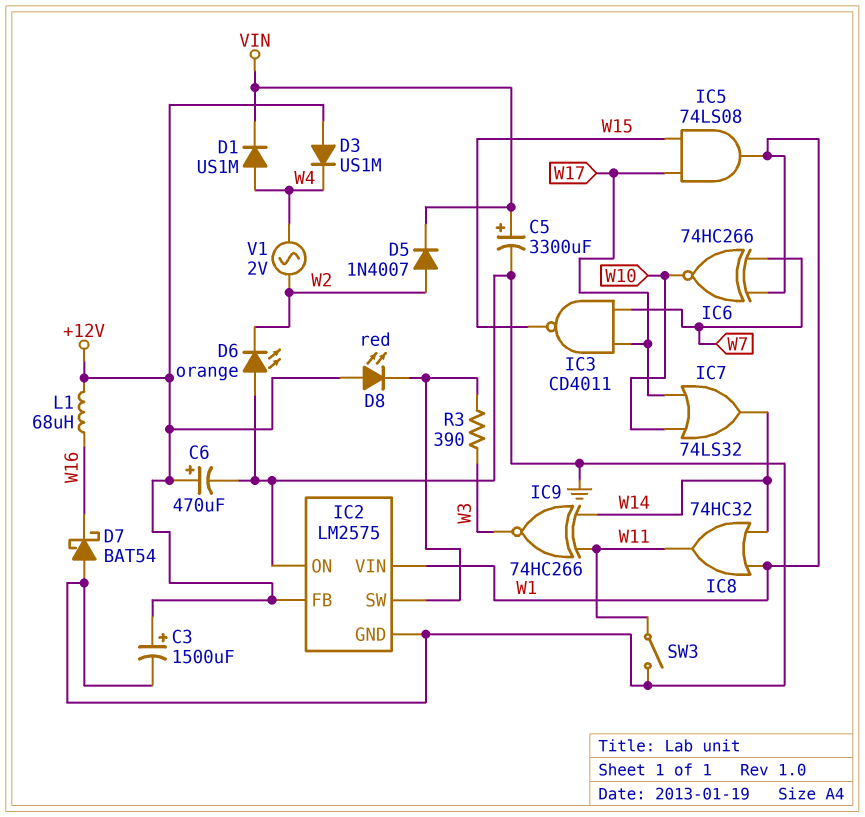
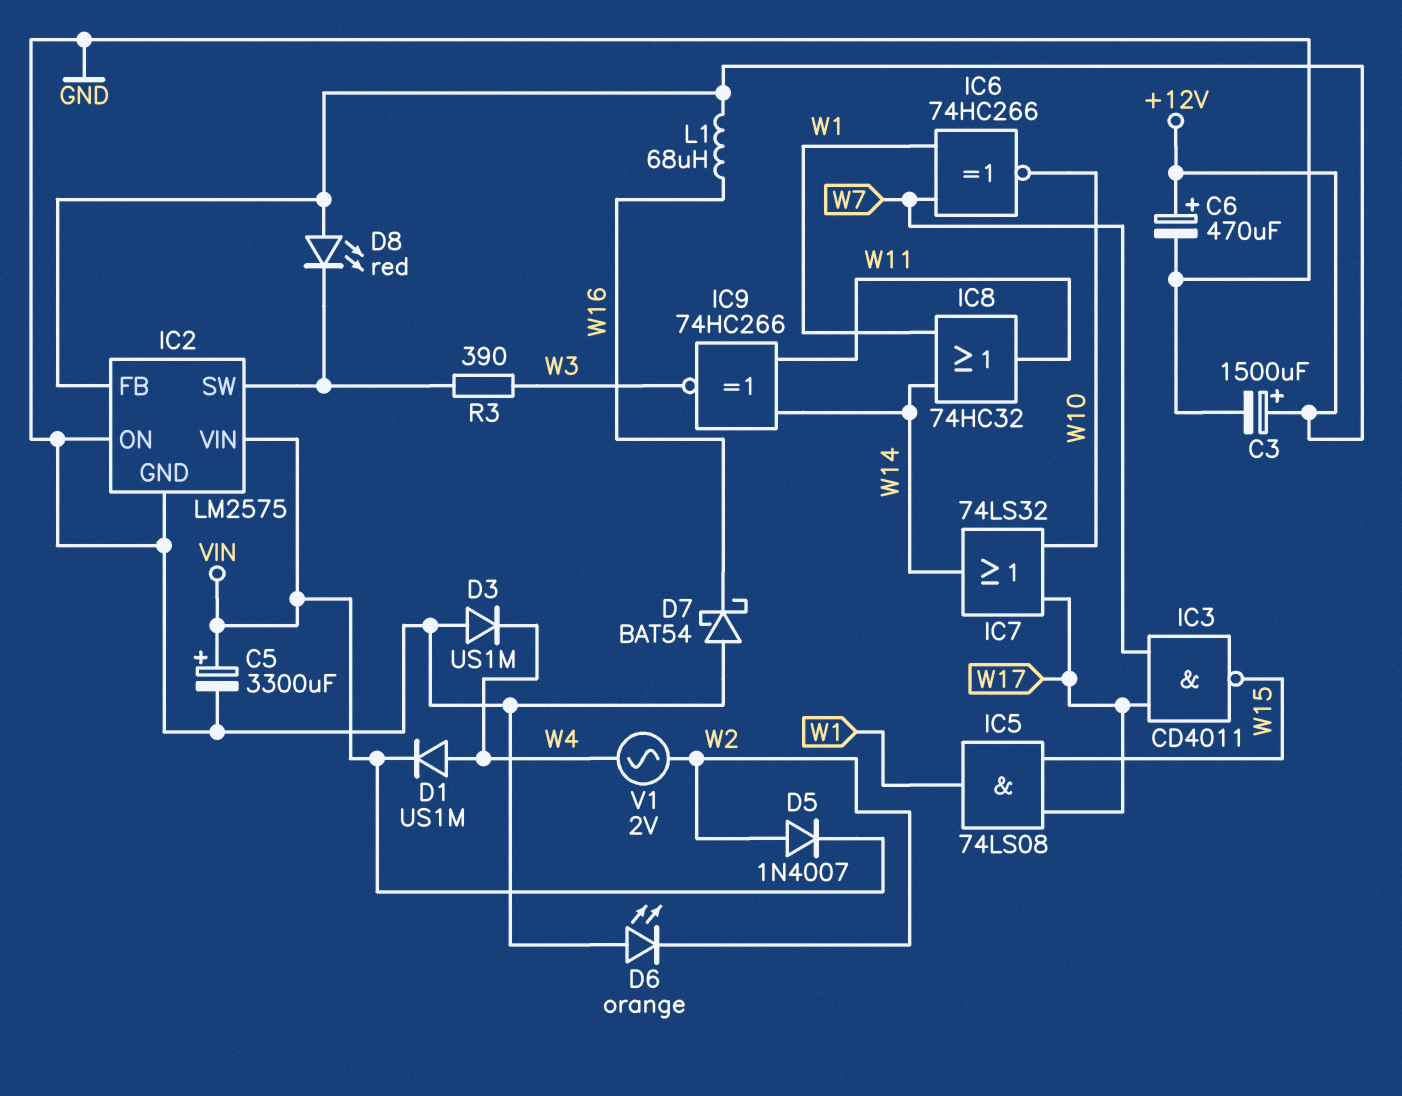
D3: diode US1M (A +12V, K W4) -> diode US1M (A GND, K W4)
IC2 pin VIN: W1 -> VIN
SW3: switch (GND, W11) -> none

